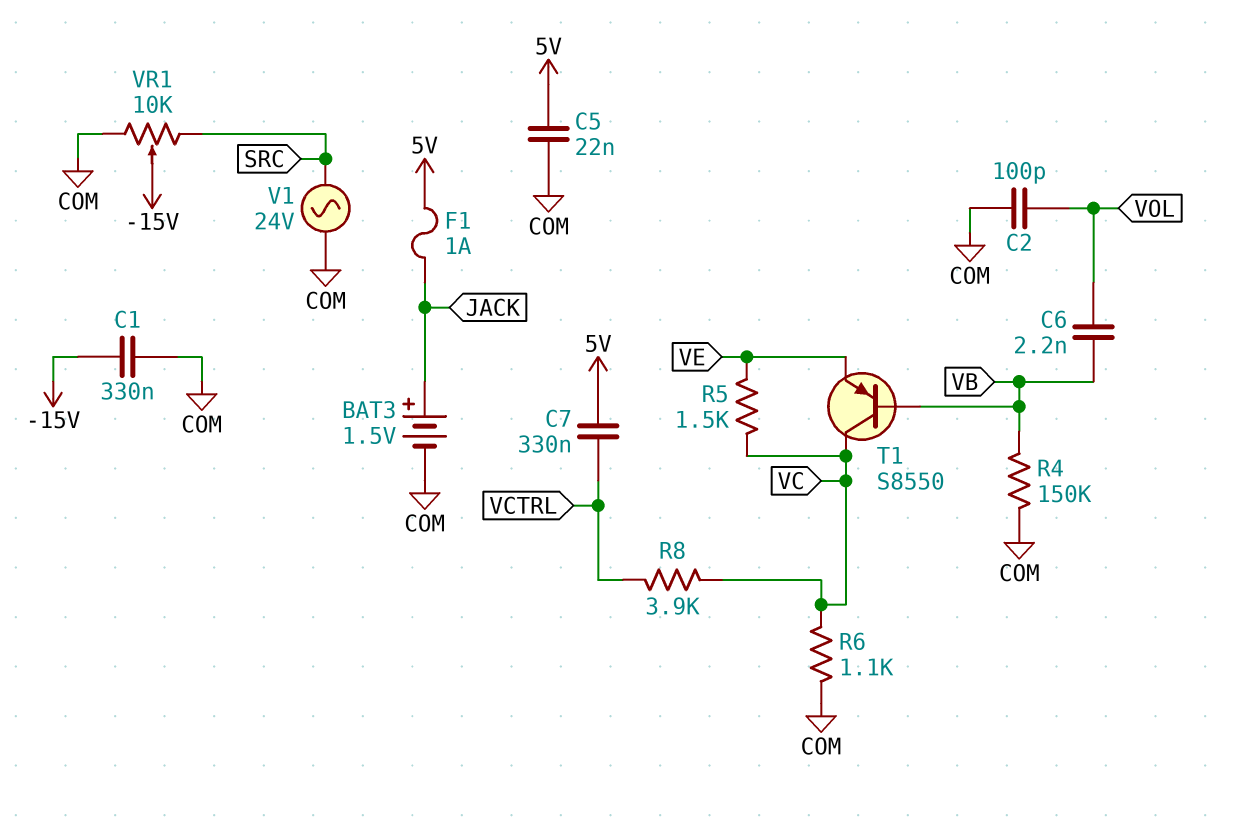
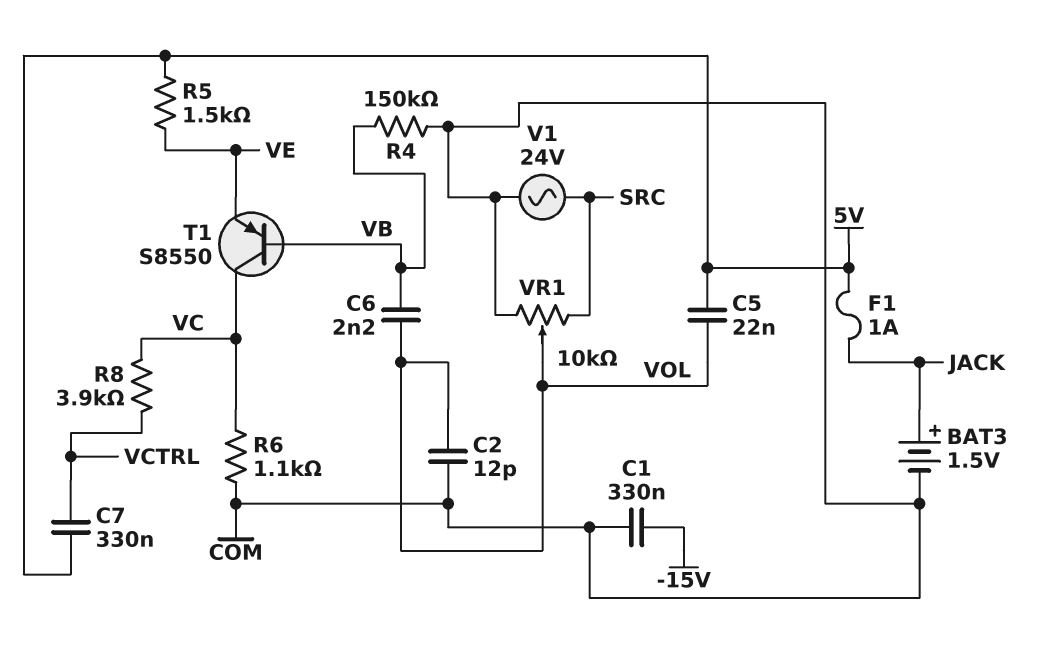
C2: 100pF (COM, VOL) -> 12pF (COM, VOL)
C5: 22nF (5V, COM) -> 22nF (5V, VOL)
R5: 1.5k (VC, VE) -> 1.5k (5V, VE)
VR1: 10k (COM, SRC, wiper -15V) -> 10k (COM, SRC, wiper VOL)

